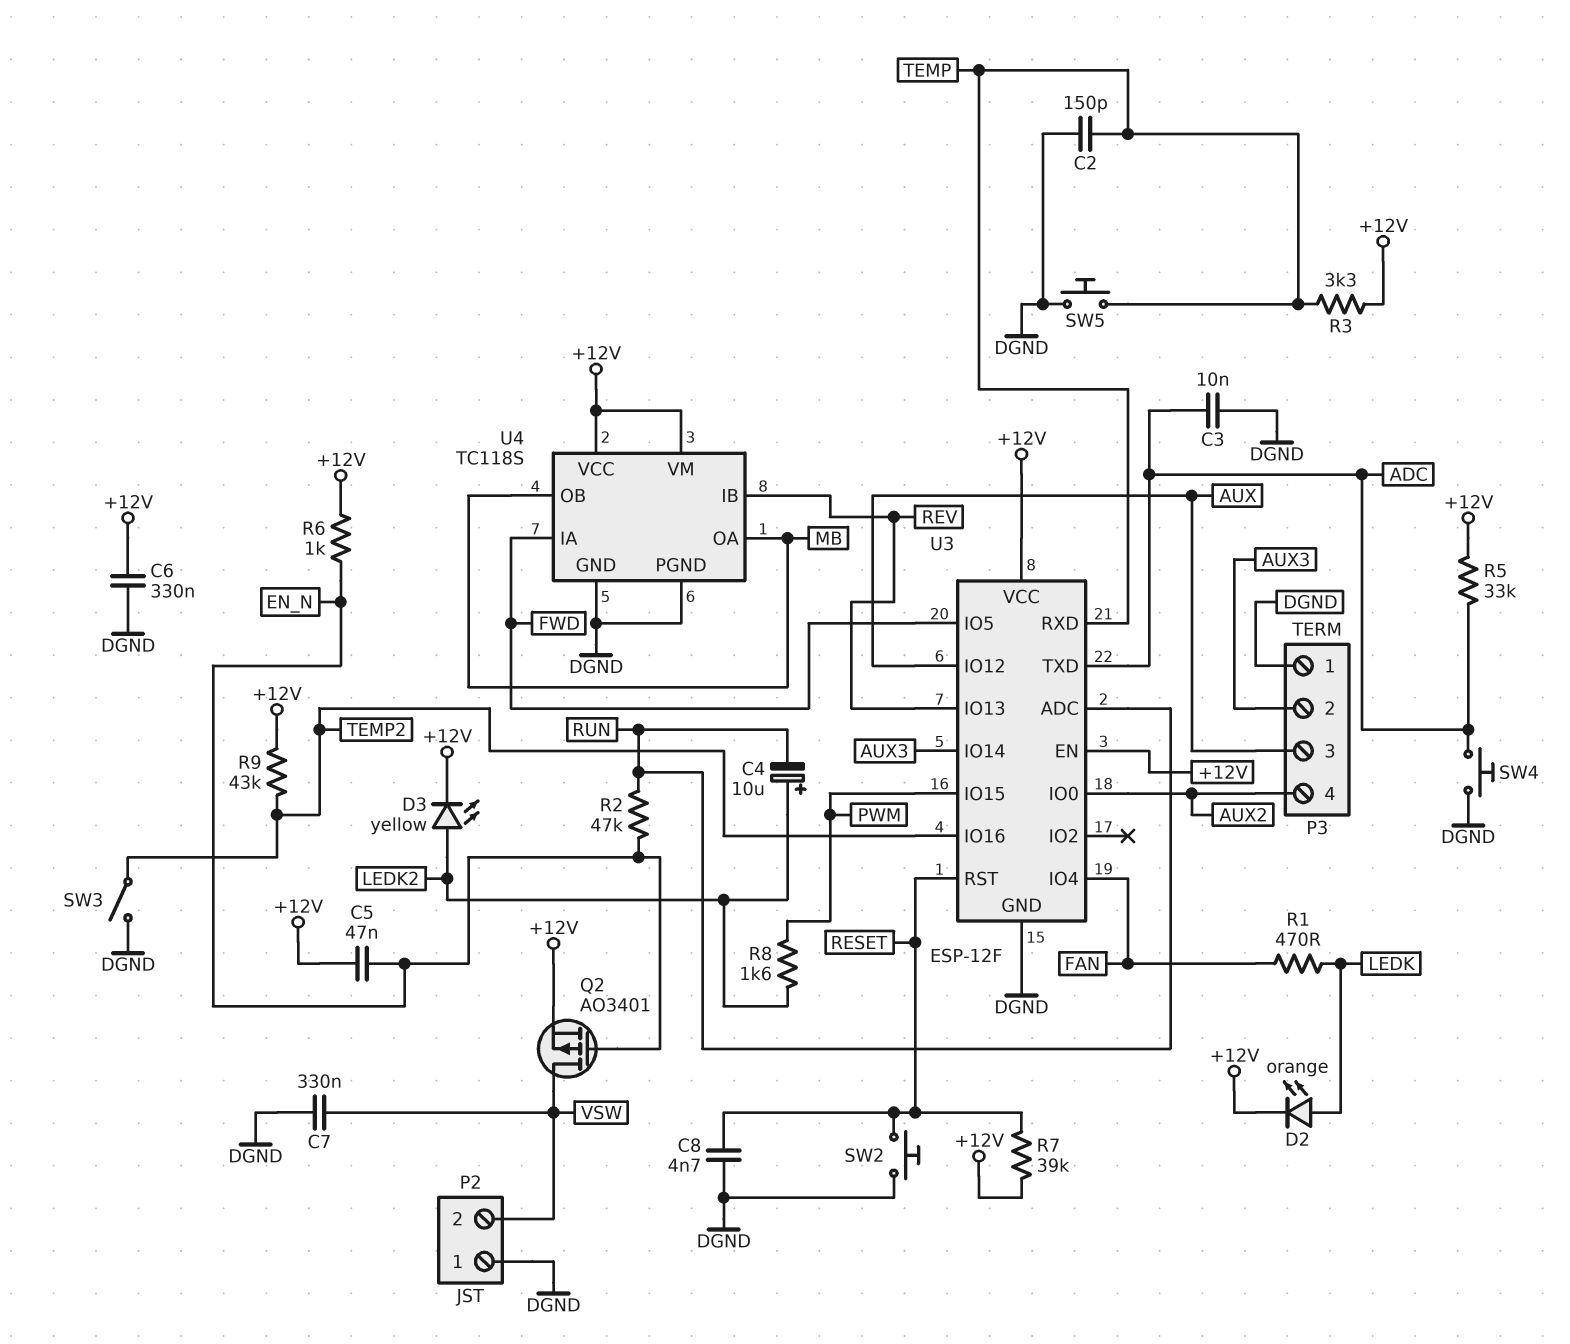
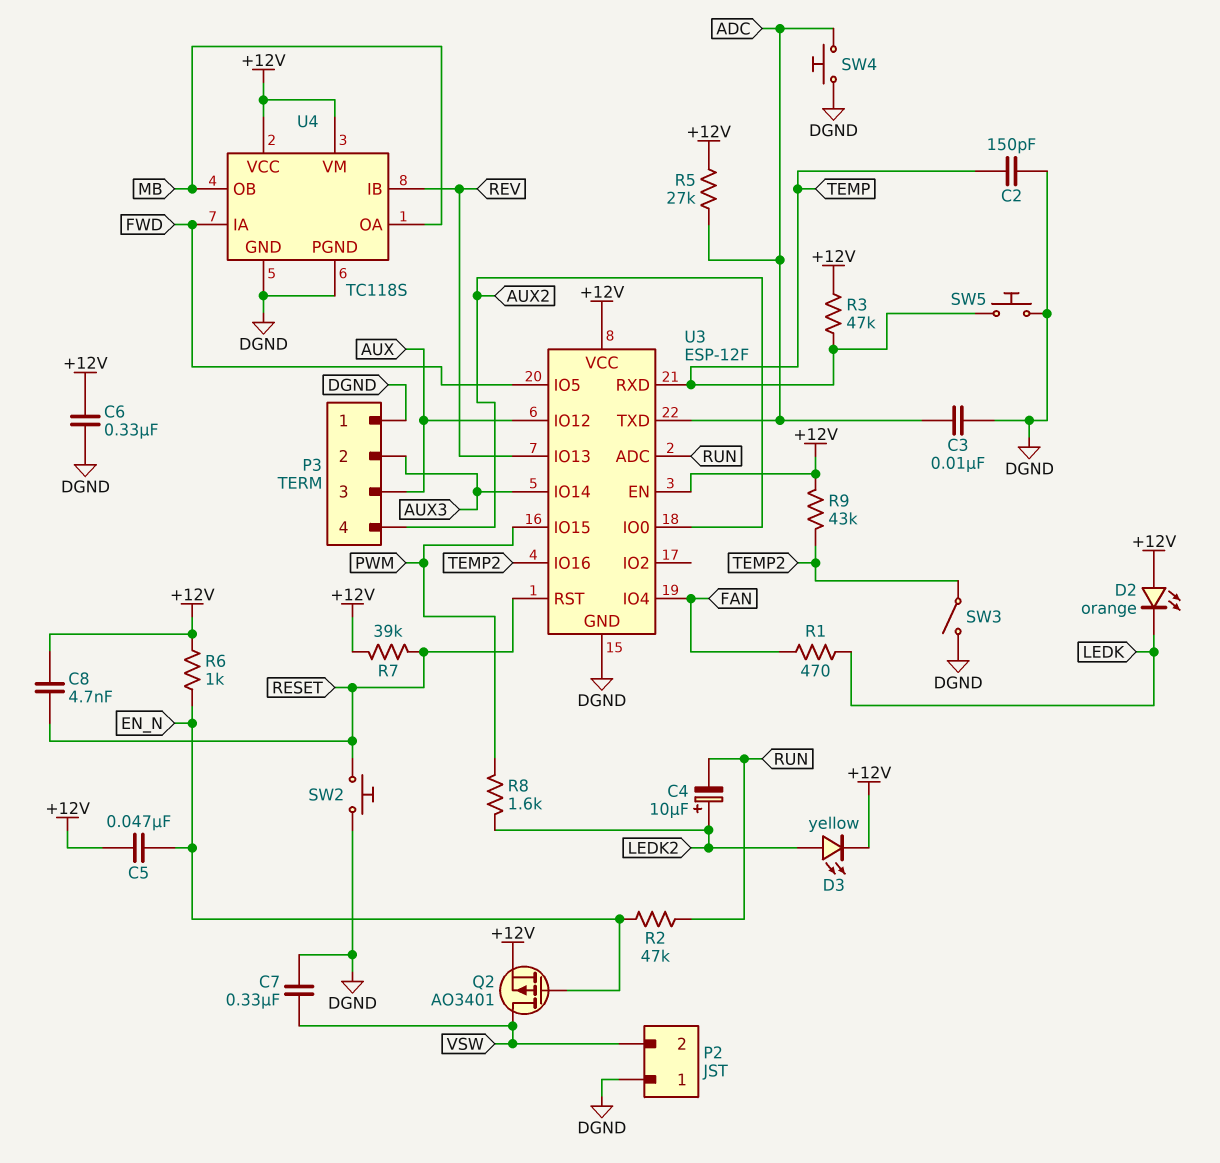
C8: 4.7nF (DGND, RESET) -> 4.7nF (+12V, RESET)
D2: LED orange (A LEDK, K +12V) -> LED orange (A +12V, K LEDK)
R3: 3.3k (+12V, TEMP) -> 47k (+12V, TEMP)
R5: 33k (+12V, ADC) -> 27k (+12V, ADC)

